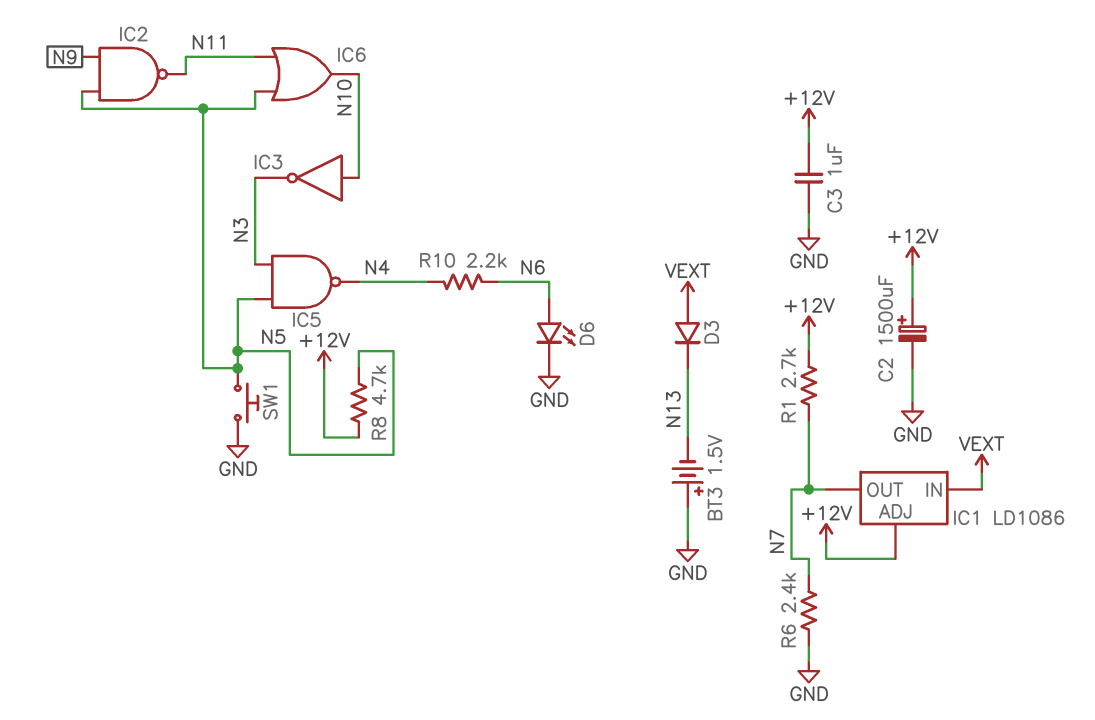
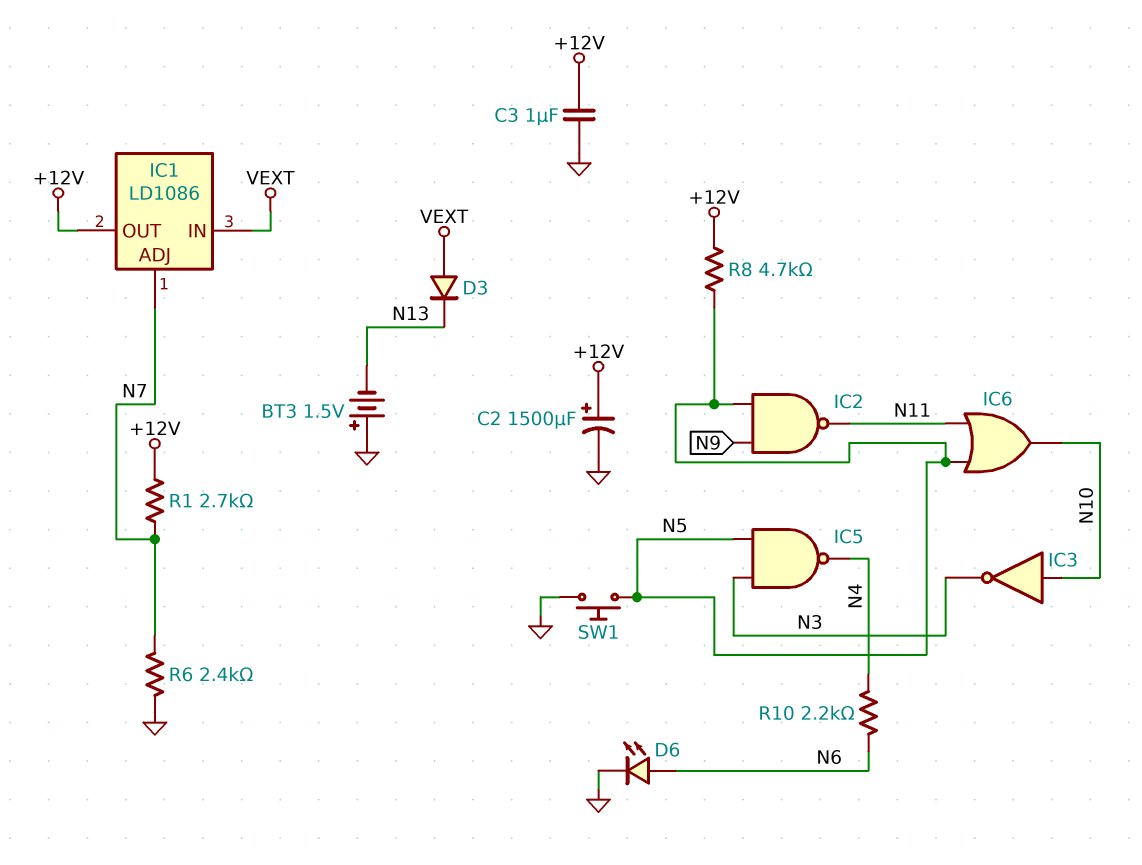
IC1 pin ADJ: +12V -> N7
IC1 pin OUT: N7 -> +12V

